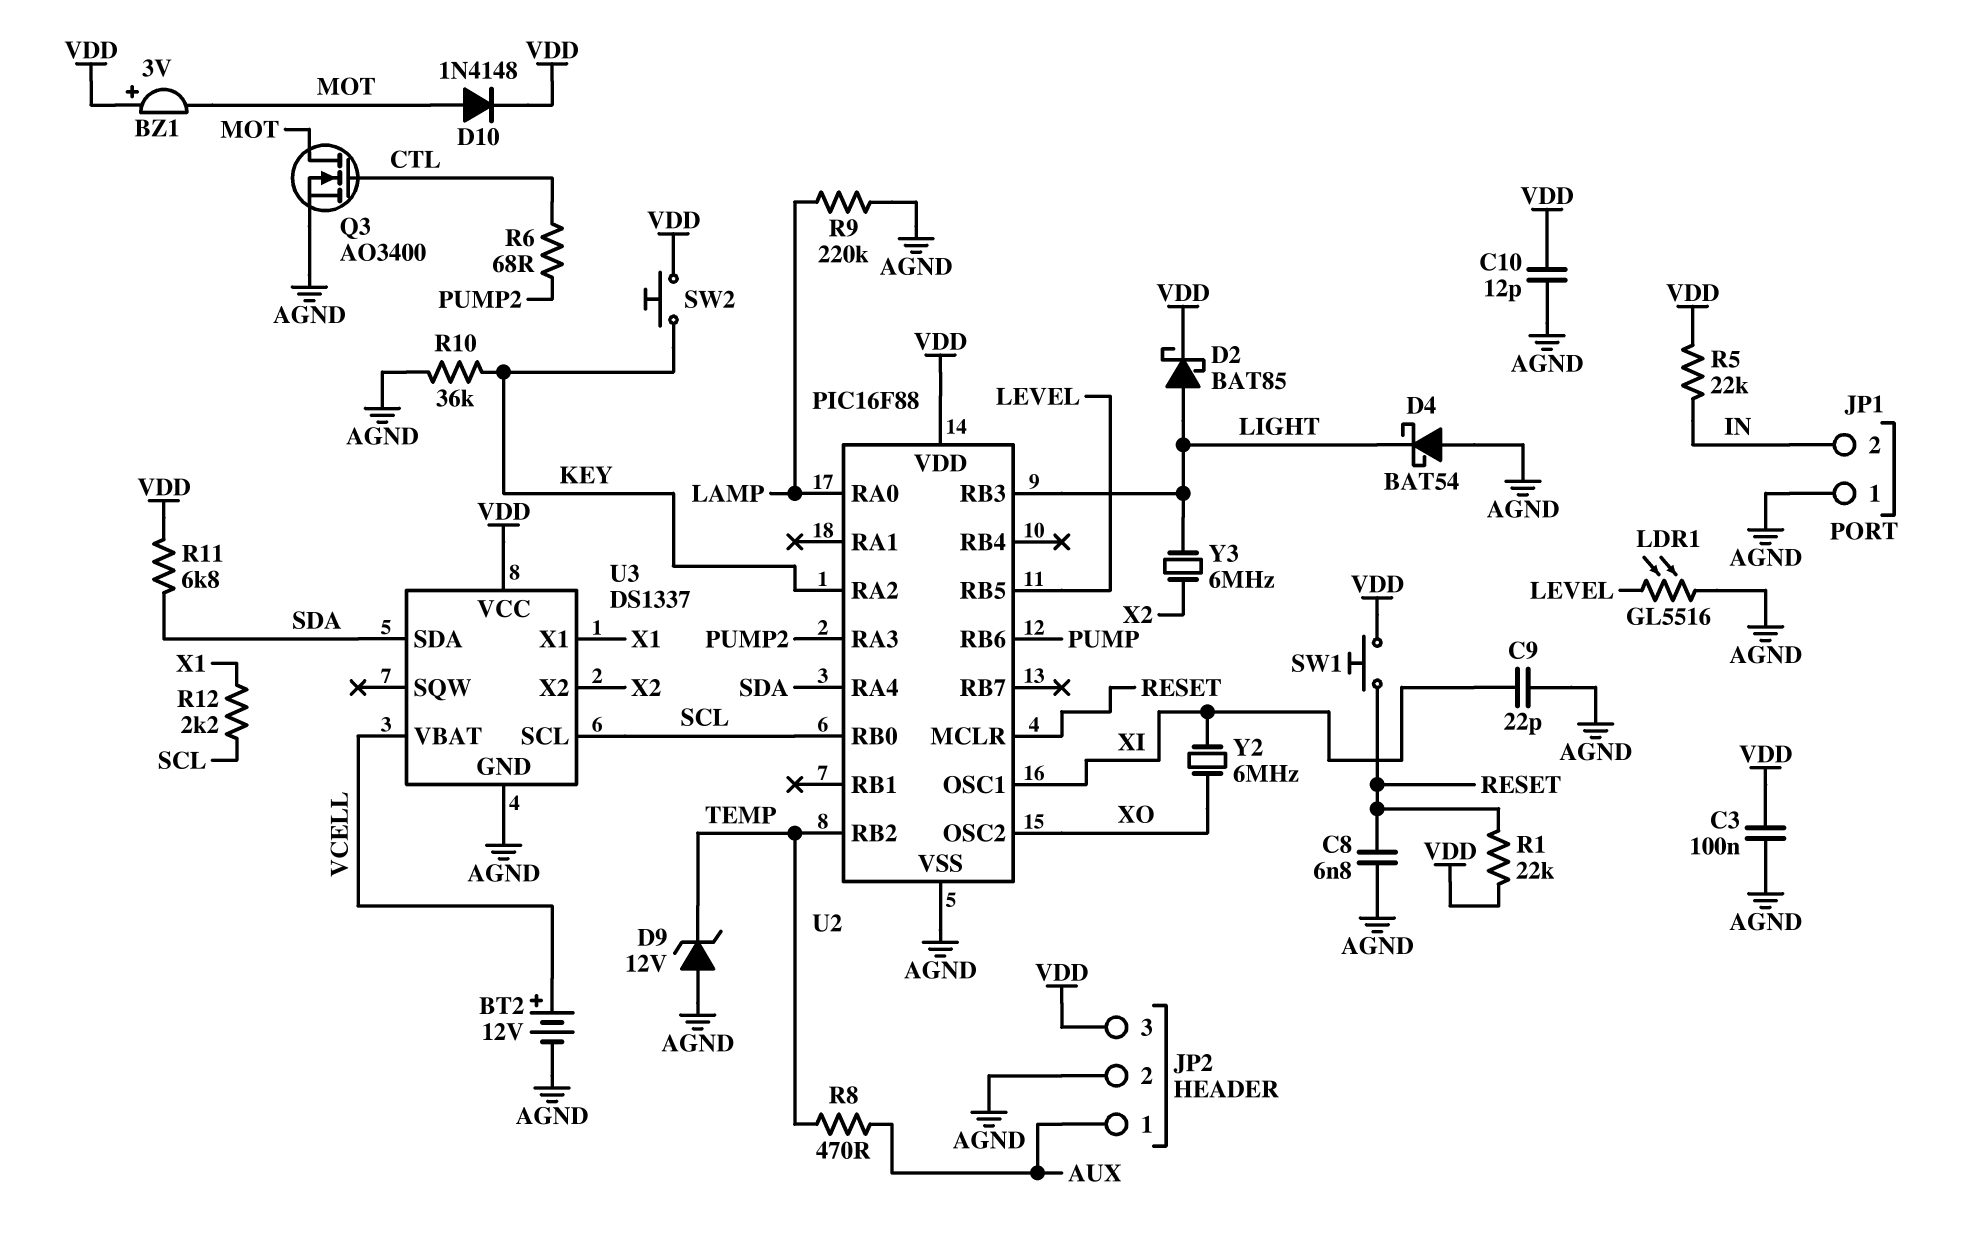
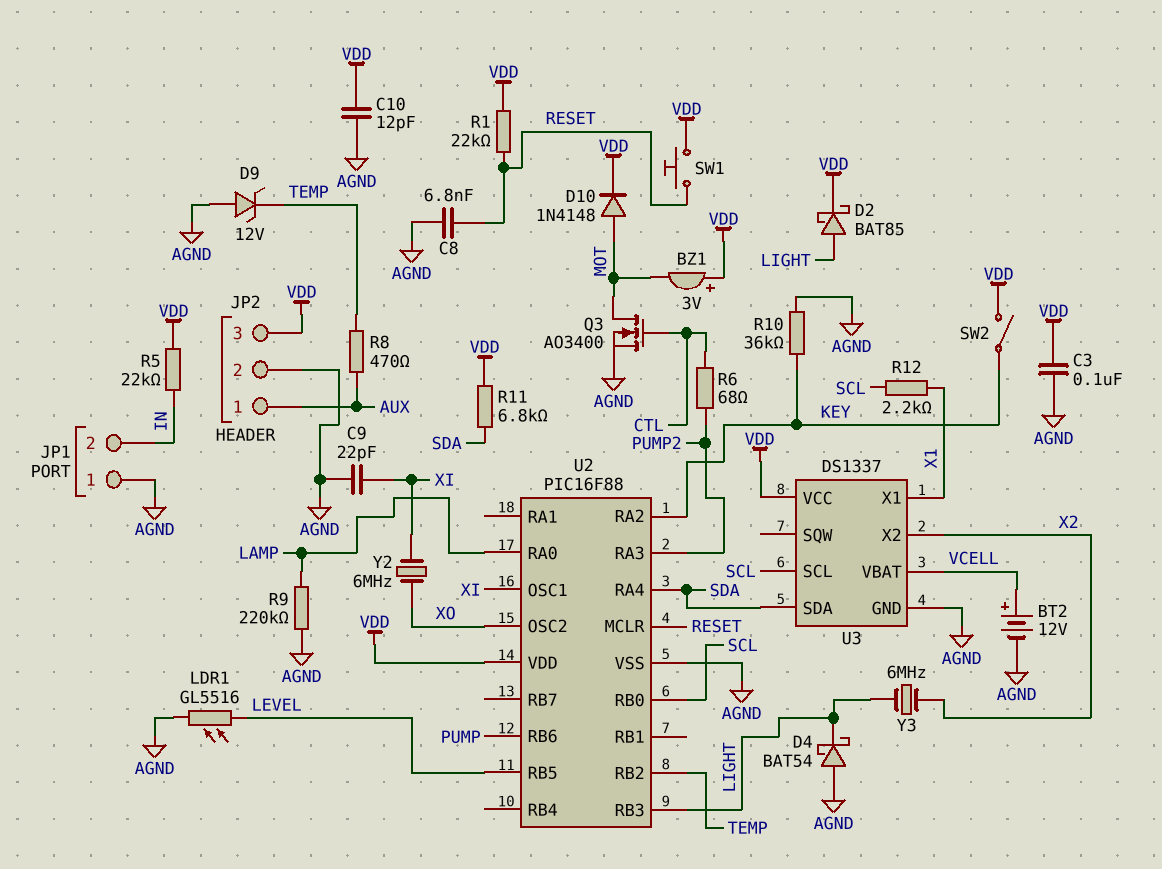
SW2: button (KEY, VDD) -> switch (KEY, VDD)

